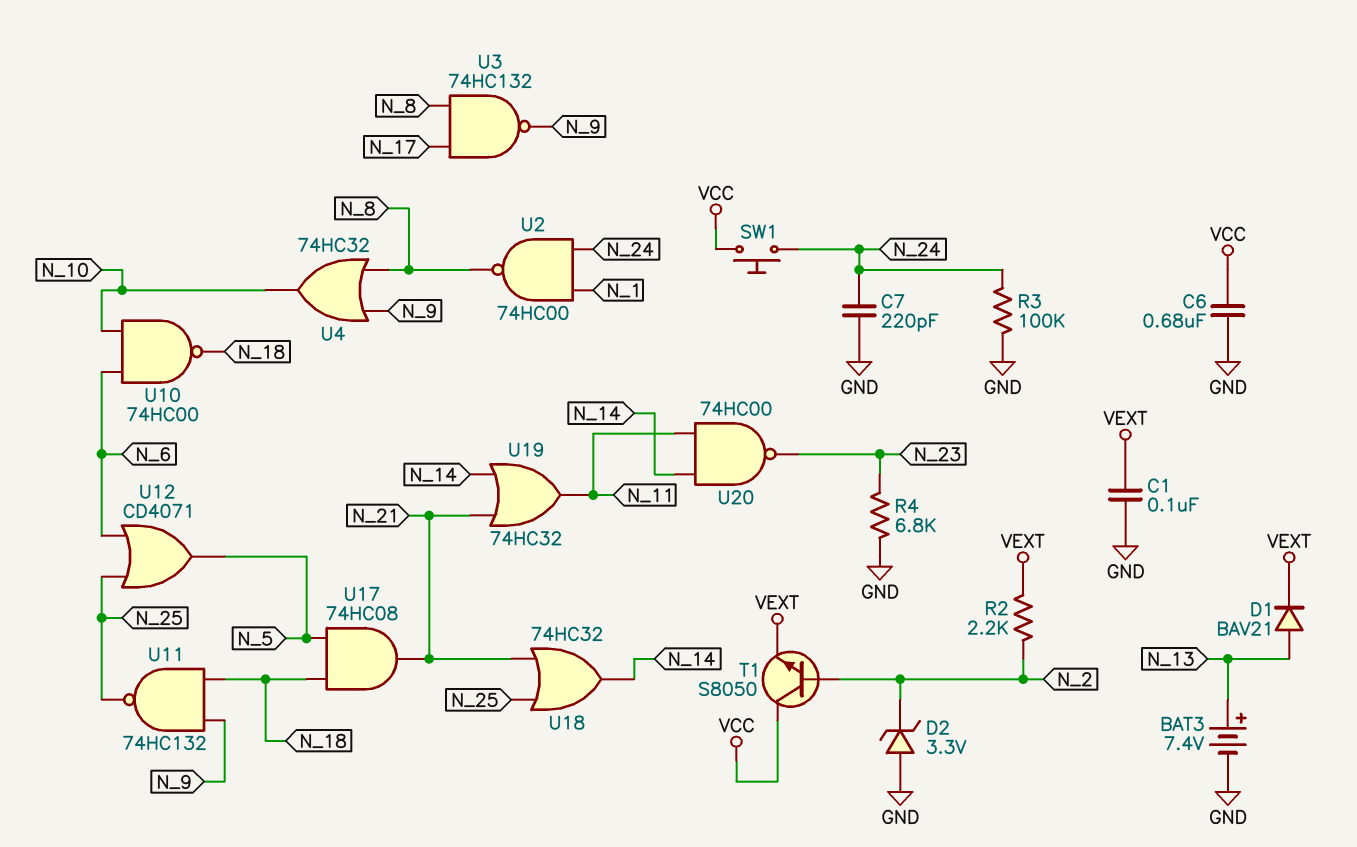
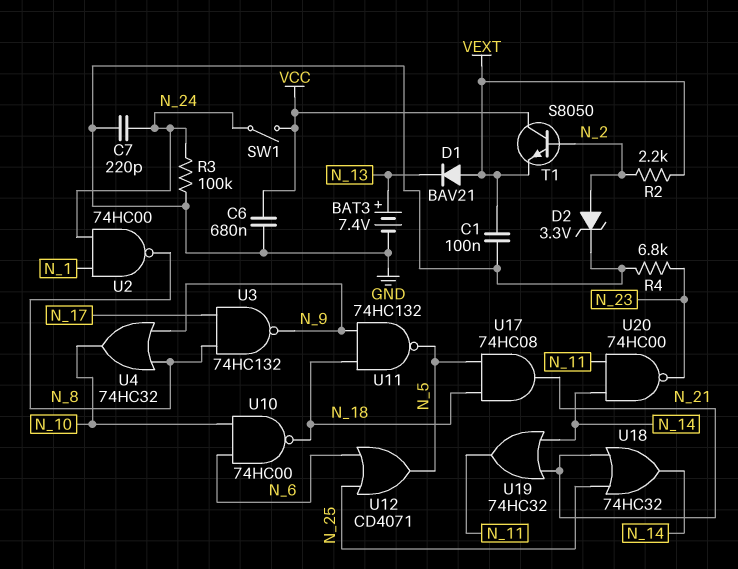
D1: diode BAV21 (A N_13, K VEXT) -> diode BAV21 (A VEXT, K N_13)
D2: zener 3.3V (A GND, K N_2) -> zener 3.3V (A N_2, K GND)
SW1: button (N_24, VCC) -> switch (N_24, VCC)
U11: NAND 74HC132 (in N_9, in N_18, out N_25) -> NAND 74HC132 (in N_9, in N_18, out N_5)

